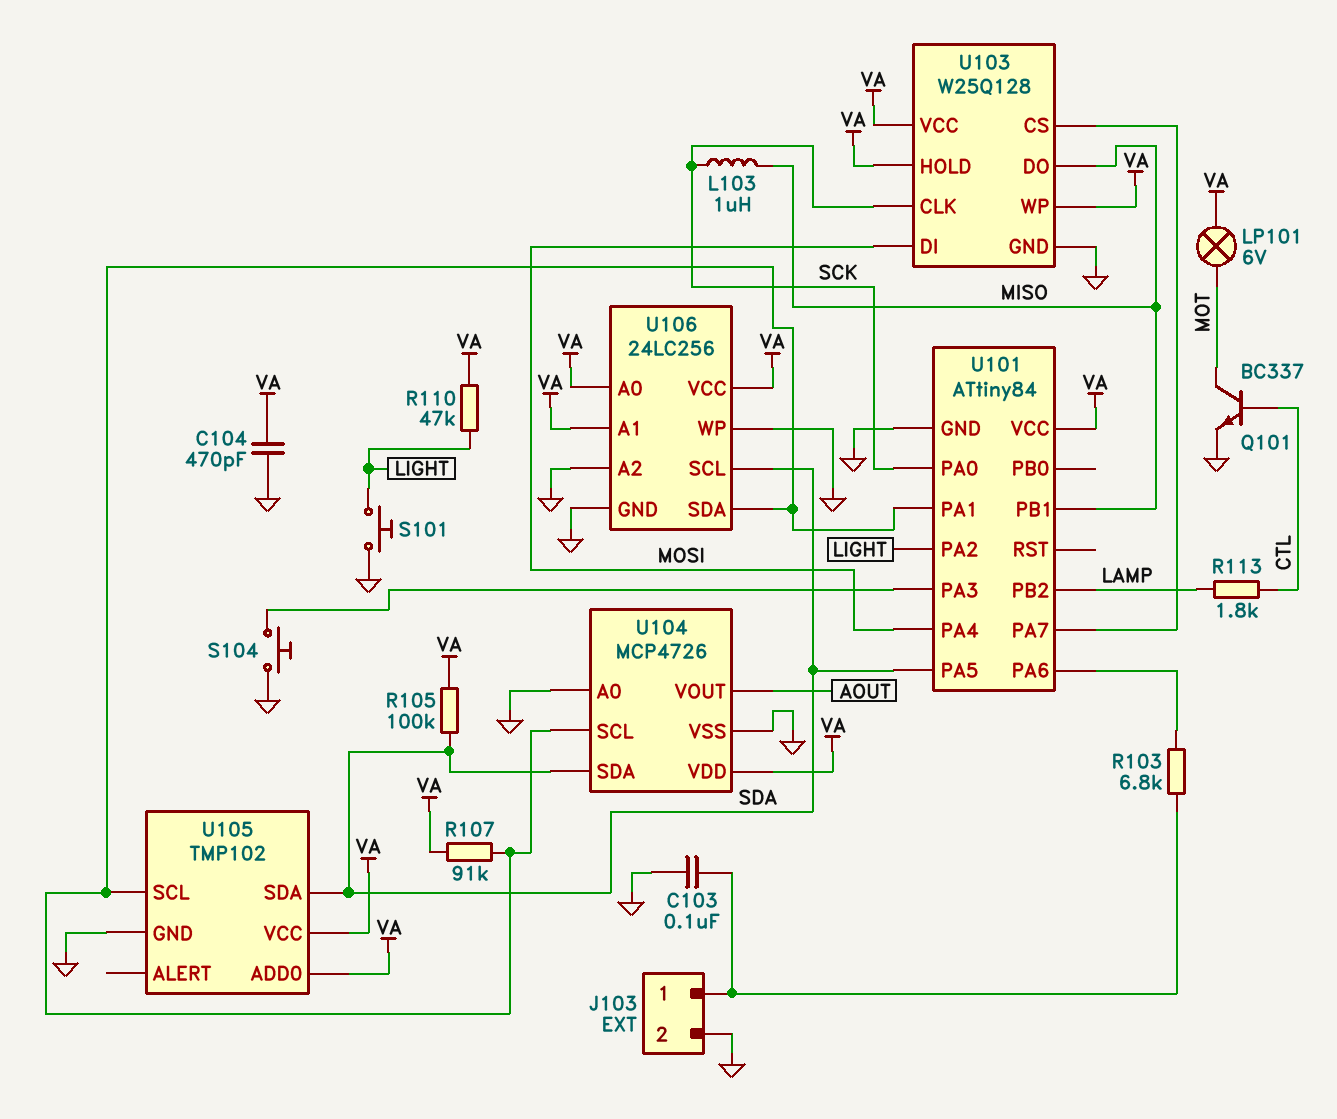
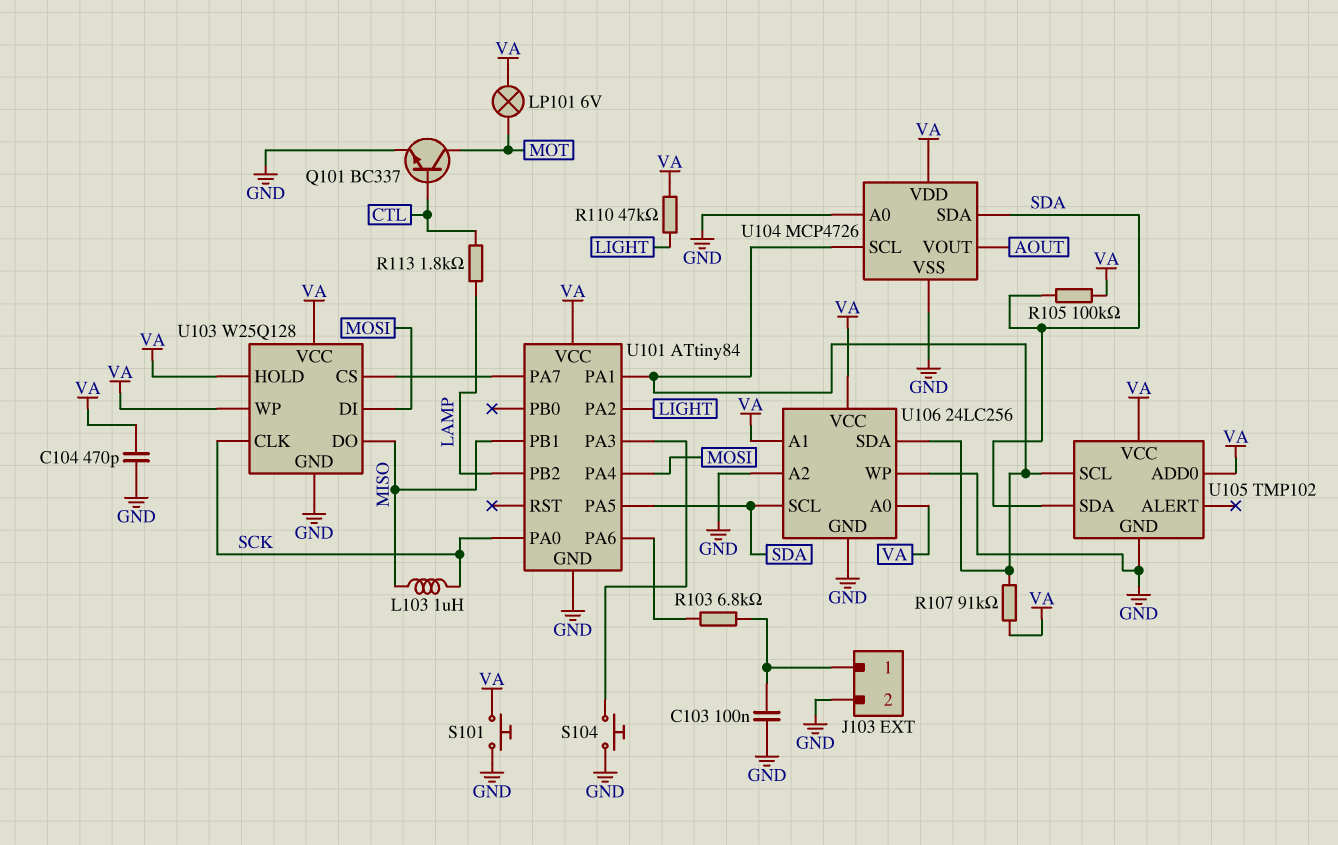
S101: button (GND, LIGHT) -> button (GND, VA)

